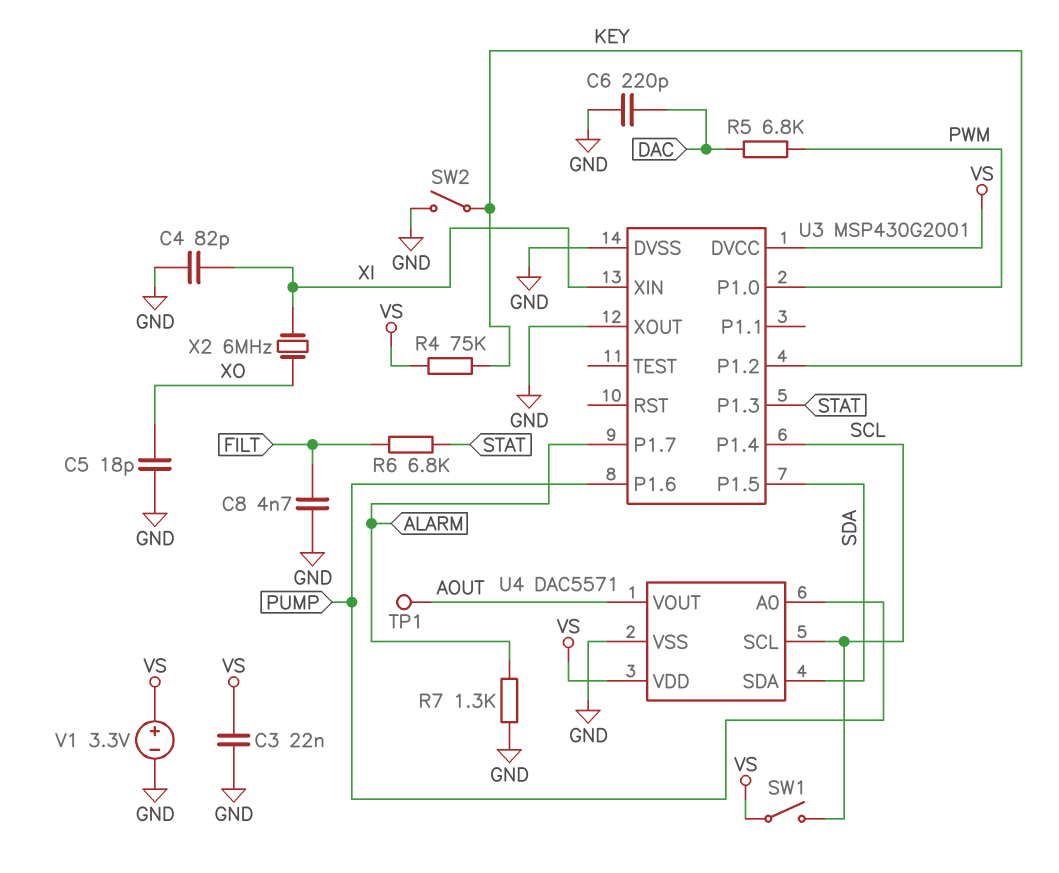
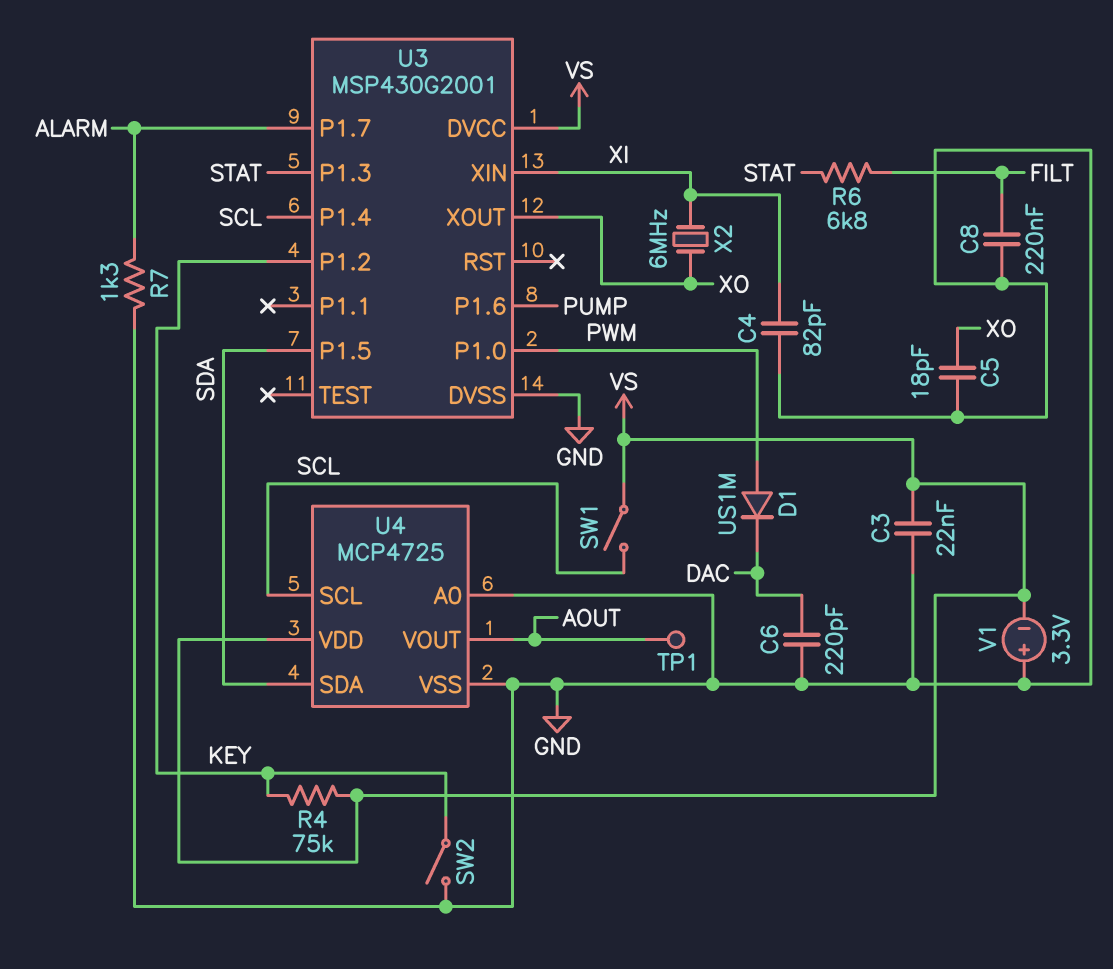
C8: 4.7nF (FILT, GND) -> 220nF (FILT, GND)
D1: none -> diode US1M (A PWM, K DAC)
R5: 6.8k (DAC, PWM) -> none
U3 pin XOUT: GND -> XO
U4: DAC5571 -> MCP4725
U4 pin A0: PUMP -> GND
V1: 3.3V (plus VS, minus GND) -> 3.3V (plus GND, minus VS)

